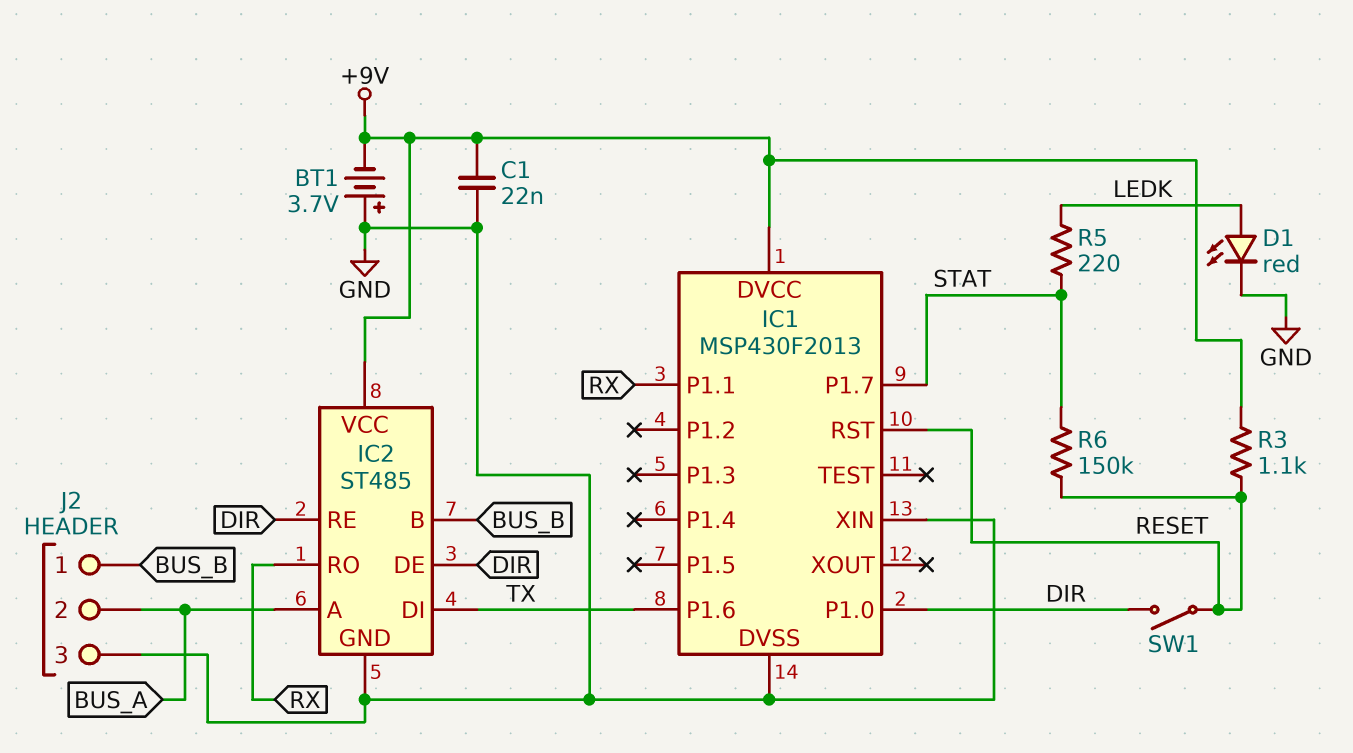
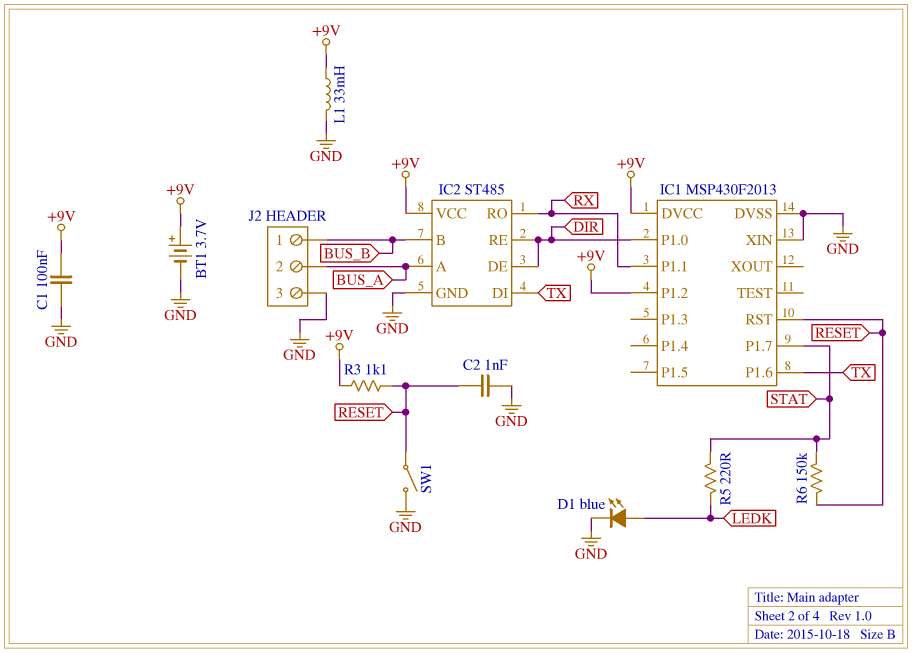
BT1: 3.7V (plus GND, minus +9V) -> 3.7V (plus +9V, minus GND)
C1: 22nF (+9V, GND) -> 100nF (+9V, GND)
C2: none -> 1nF (GND, RESET)
D1: LED red (A LEDK, K GND) -> LED blue (A LEDK, K GND)
IC1 pin P1.2: none -> +9V
L1: none -> 33mH (+9V, GND)
SW1: switch (DIR, RESET) -> switch (GND, RESET)

